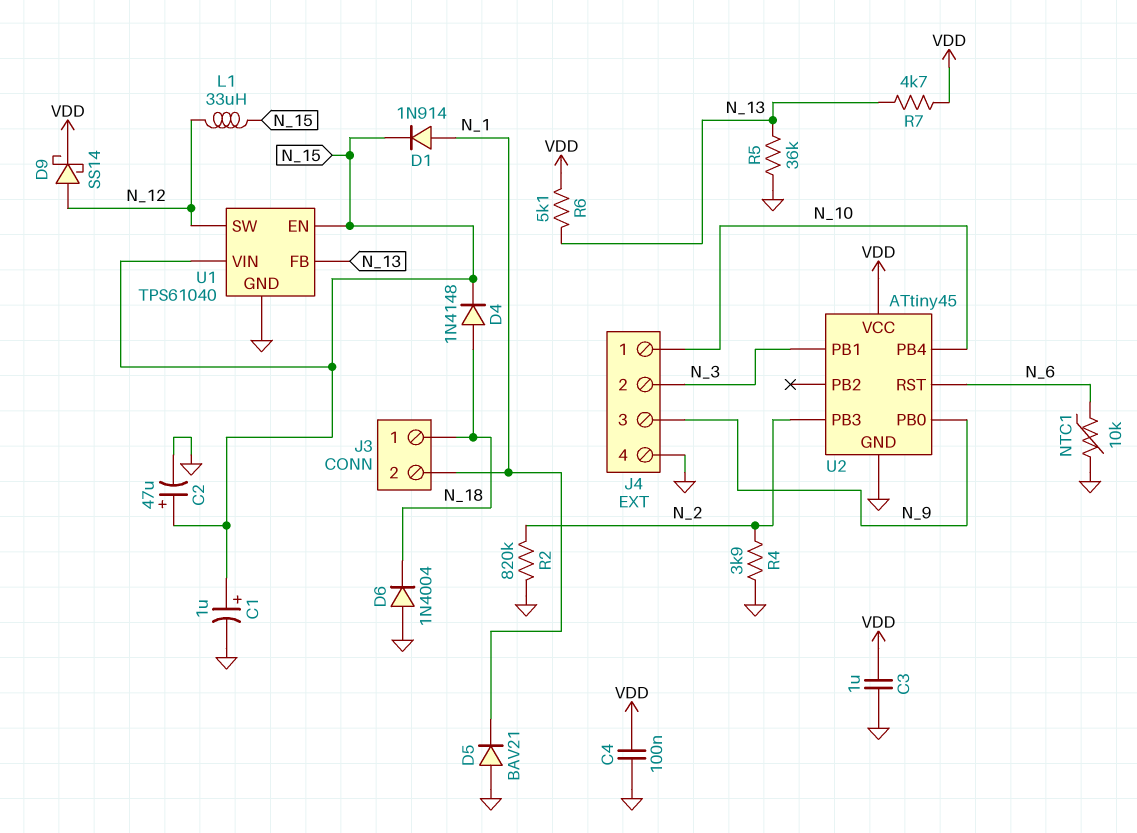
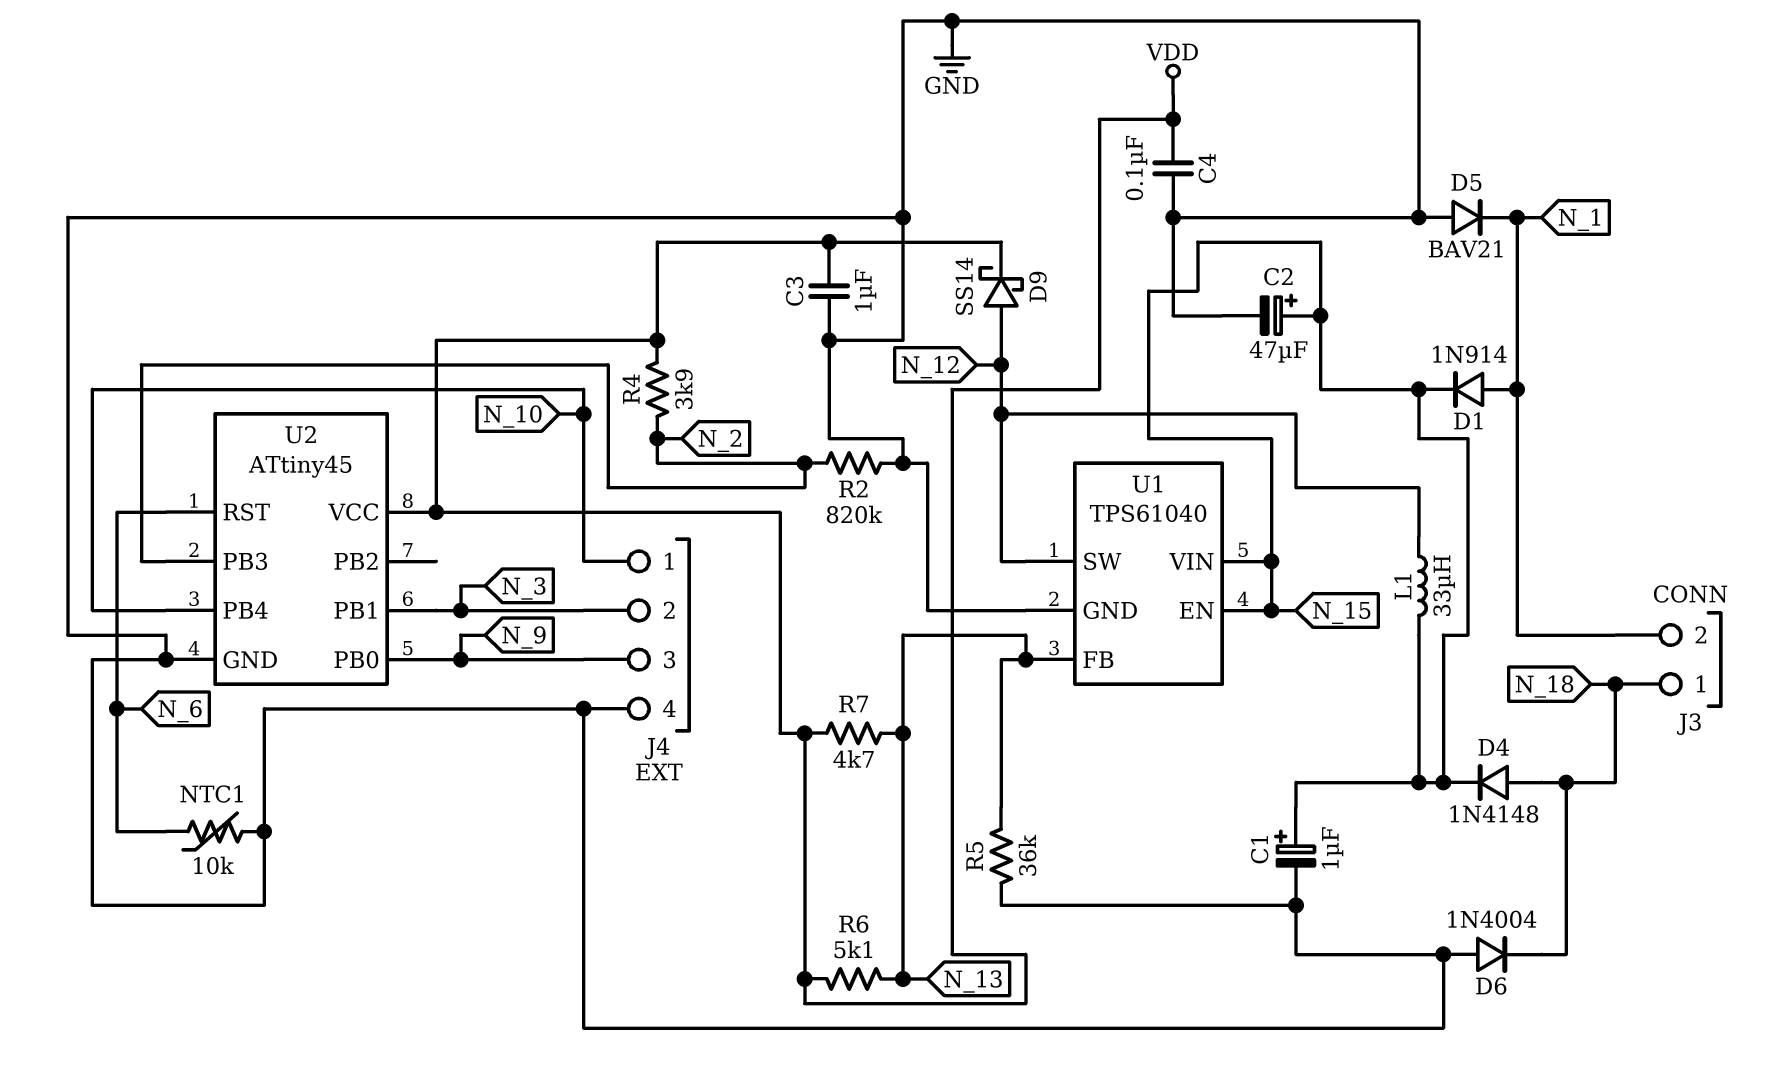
R4: 3.9k (GND, N_2) -> 3.9k (N_2, VDD)

